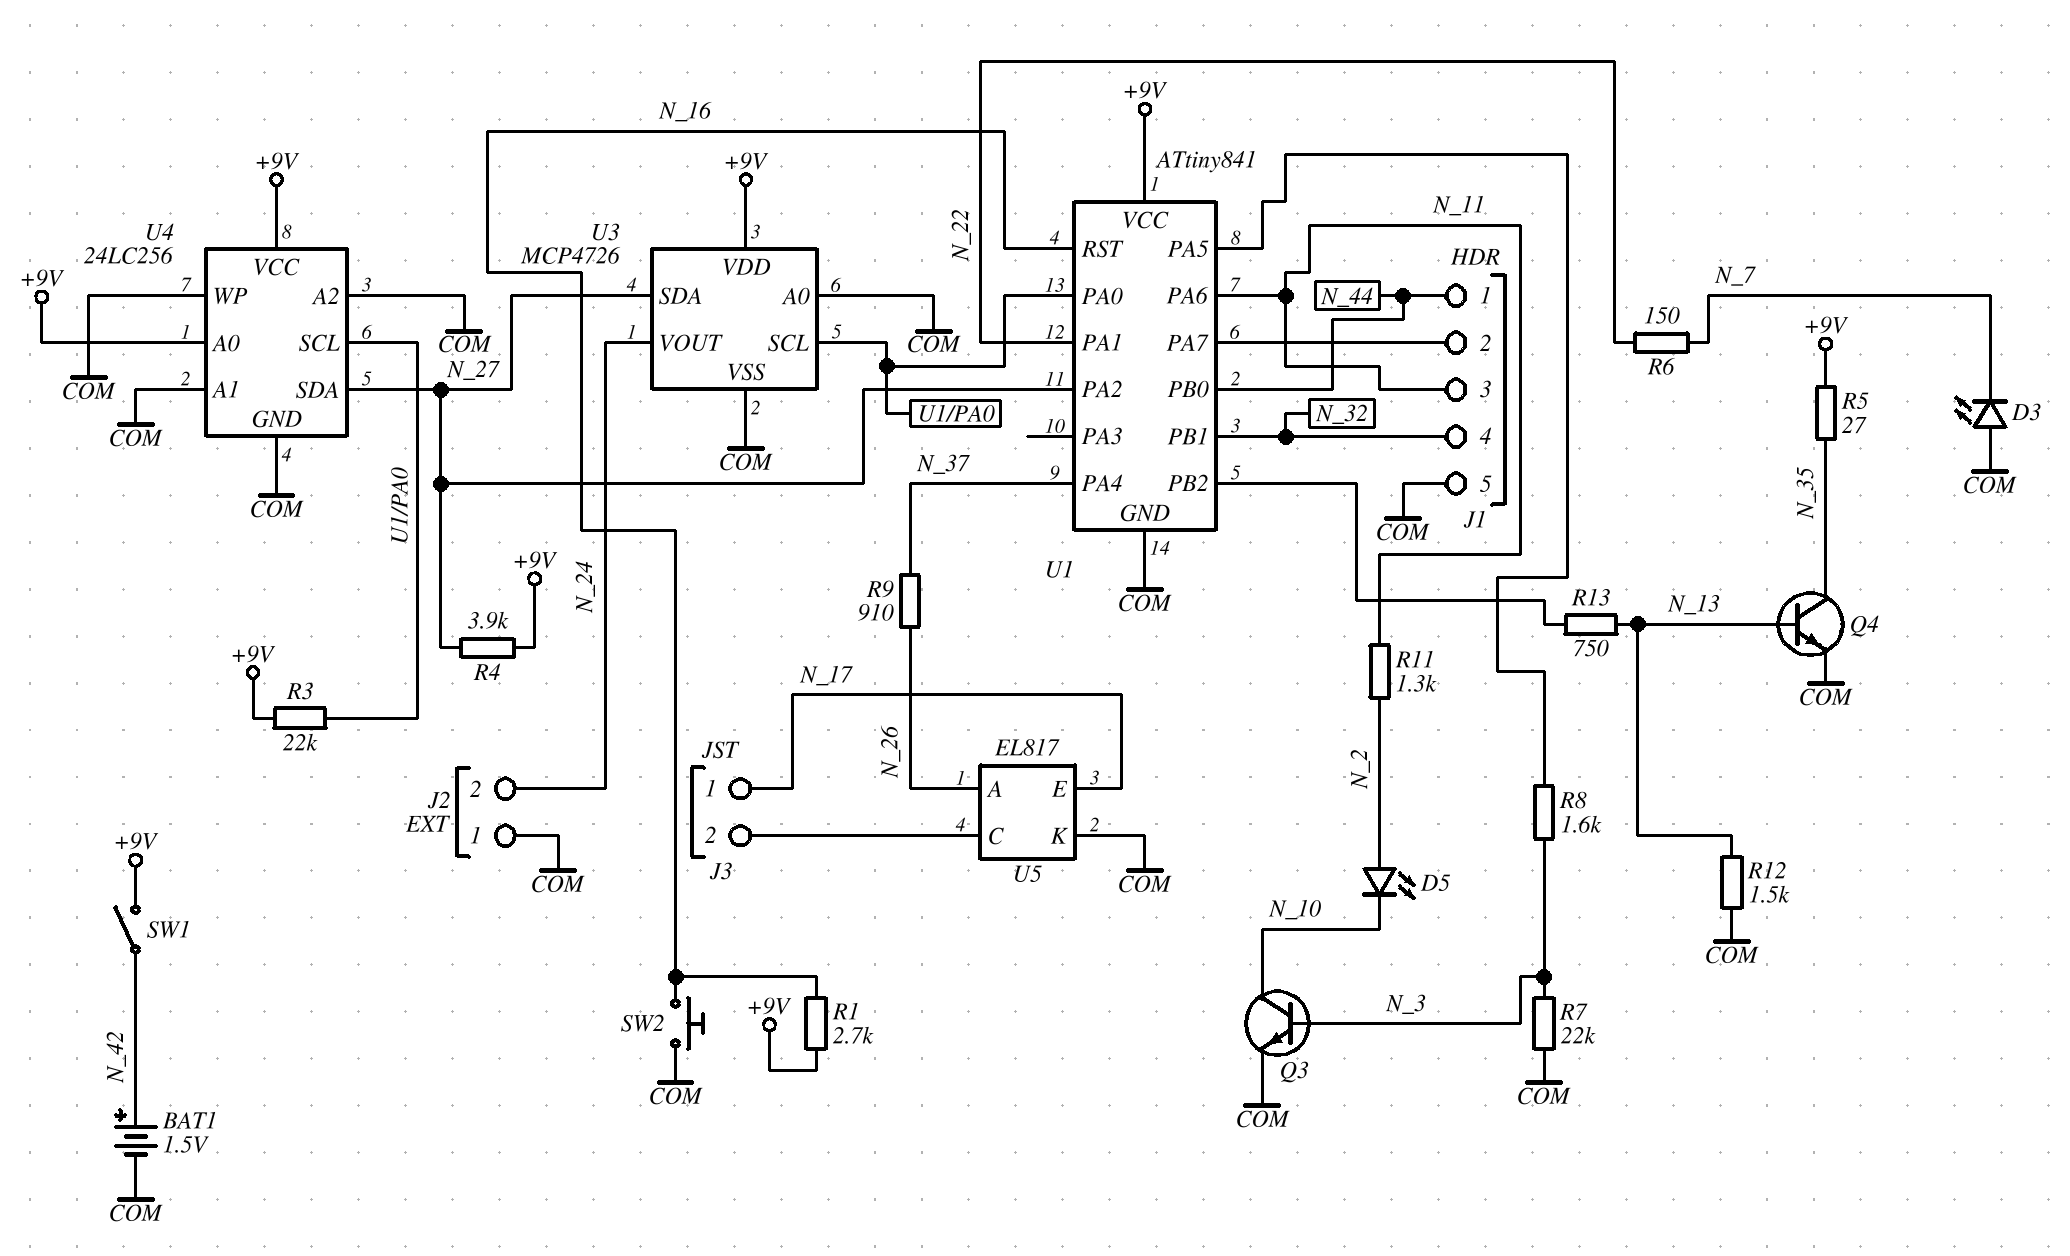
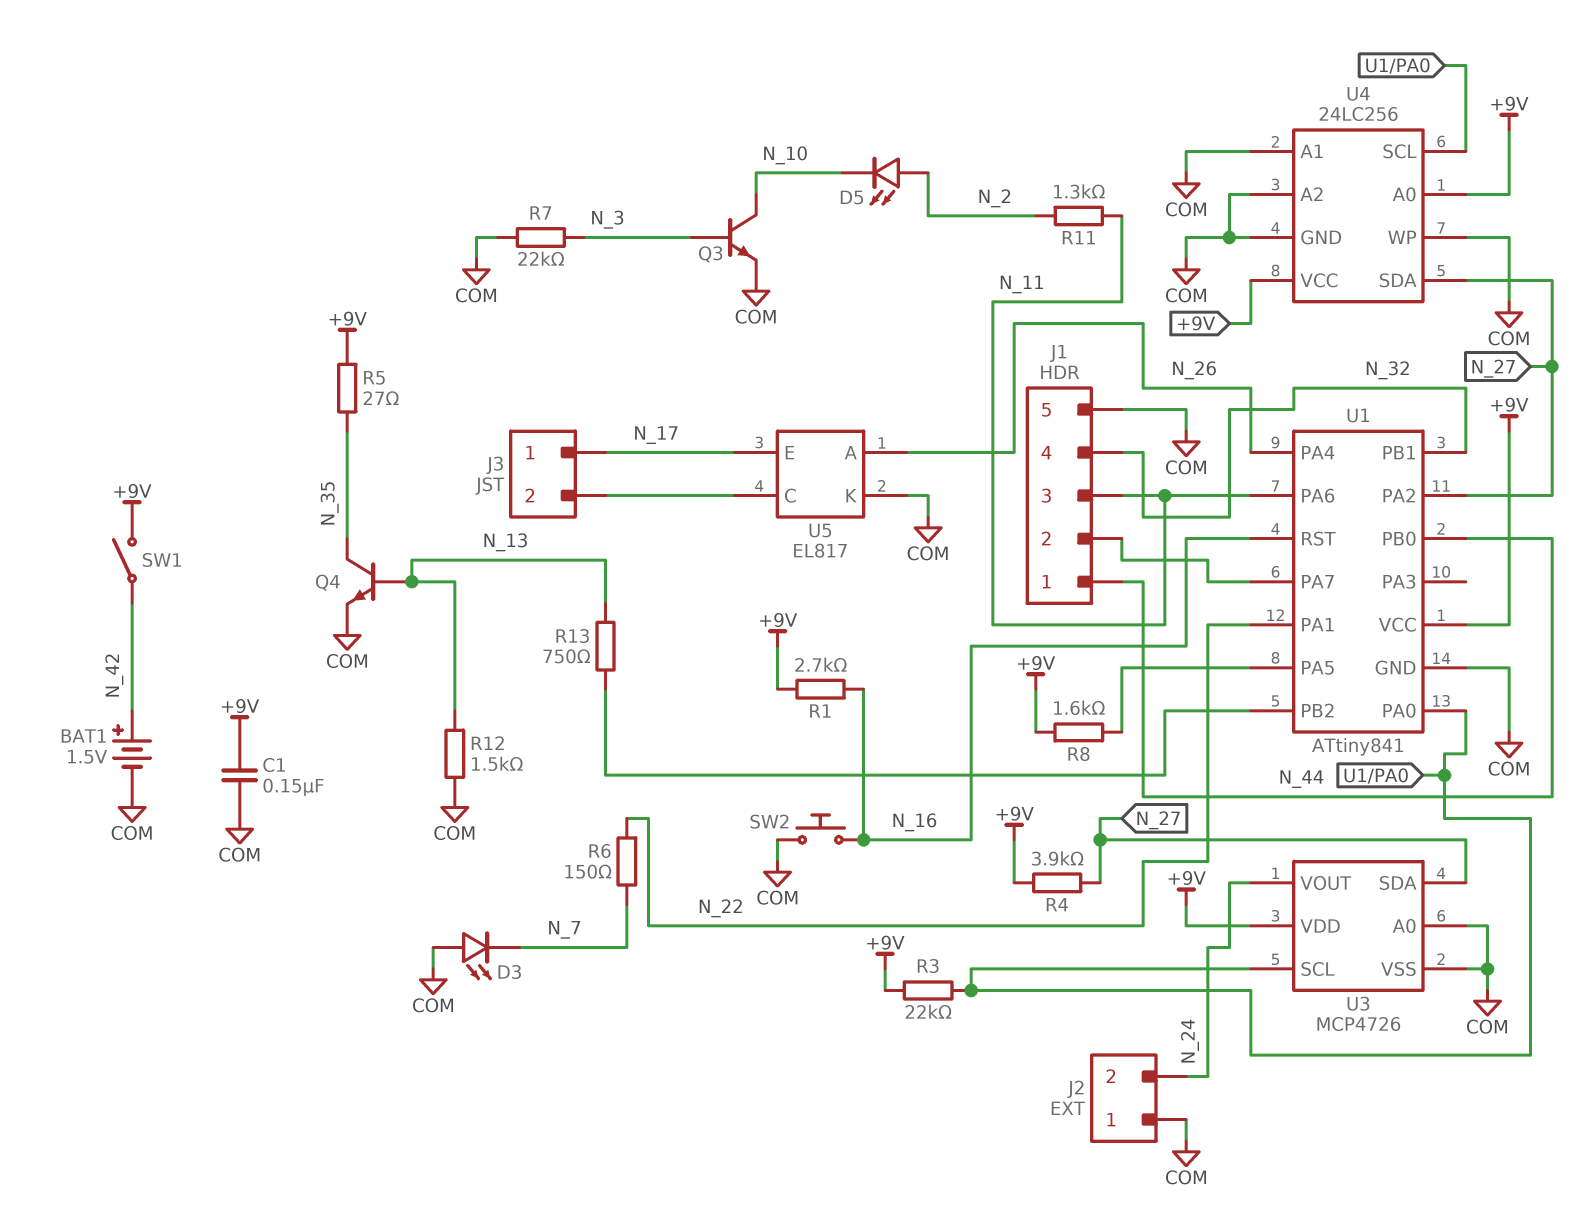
C1: none -> 150nF (+9V, COM)
R8: 1.6k (N_3, U1/PA5) -> 1.6k (+9V, U1/PA5)
R9: 910 (N_26, N_37) -> none
U1 pin PA4: N_37 -> N_26

